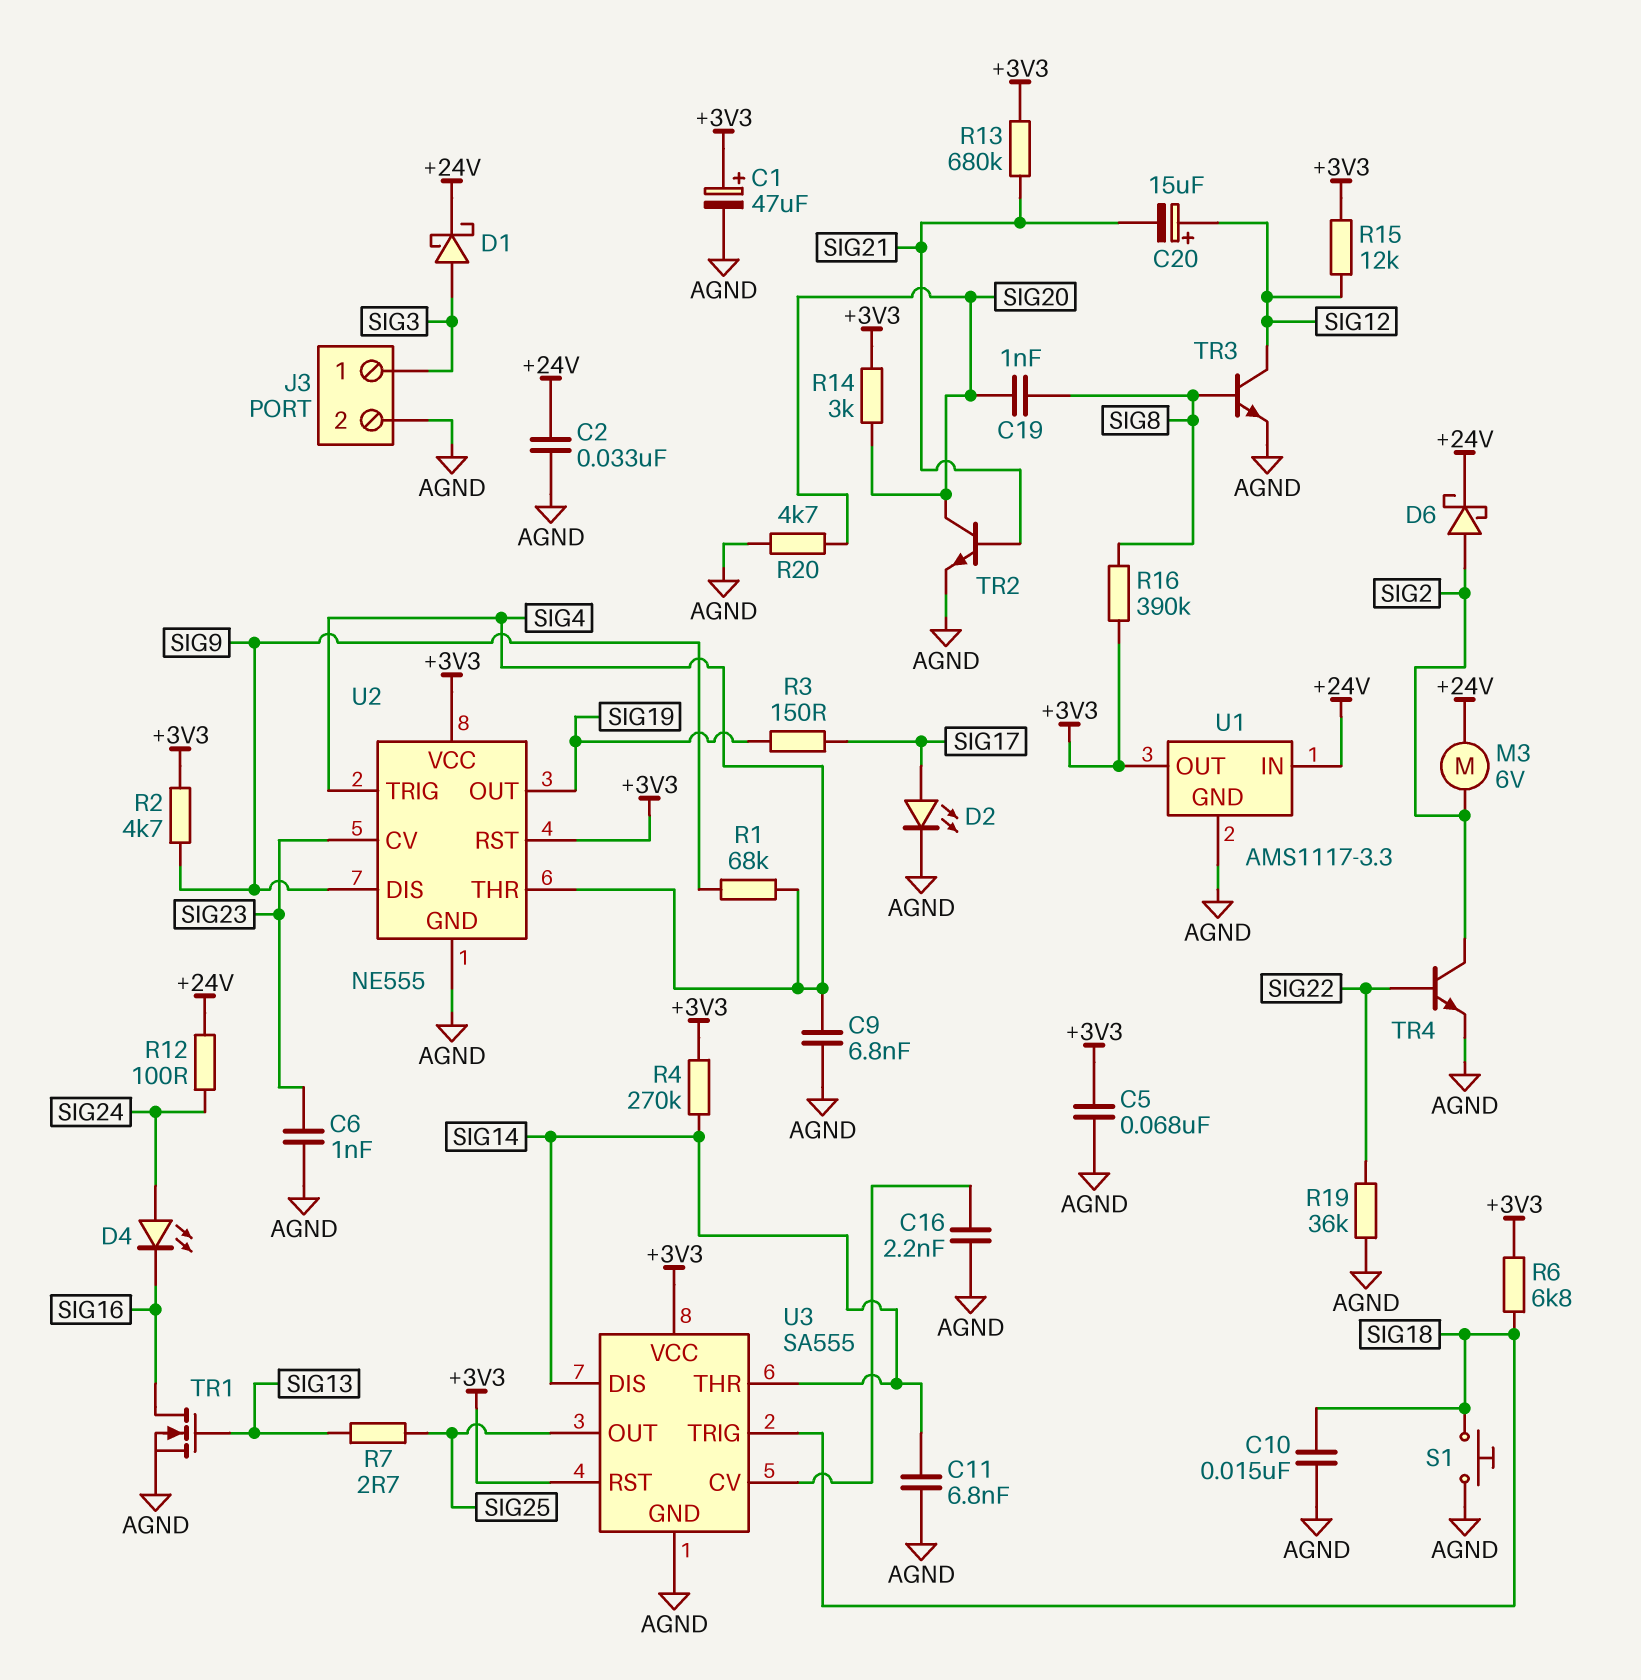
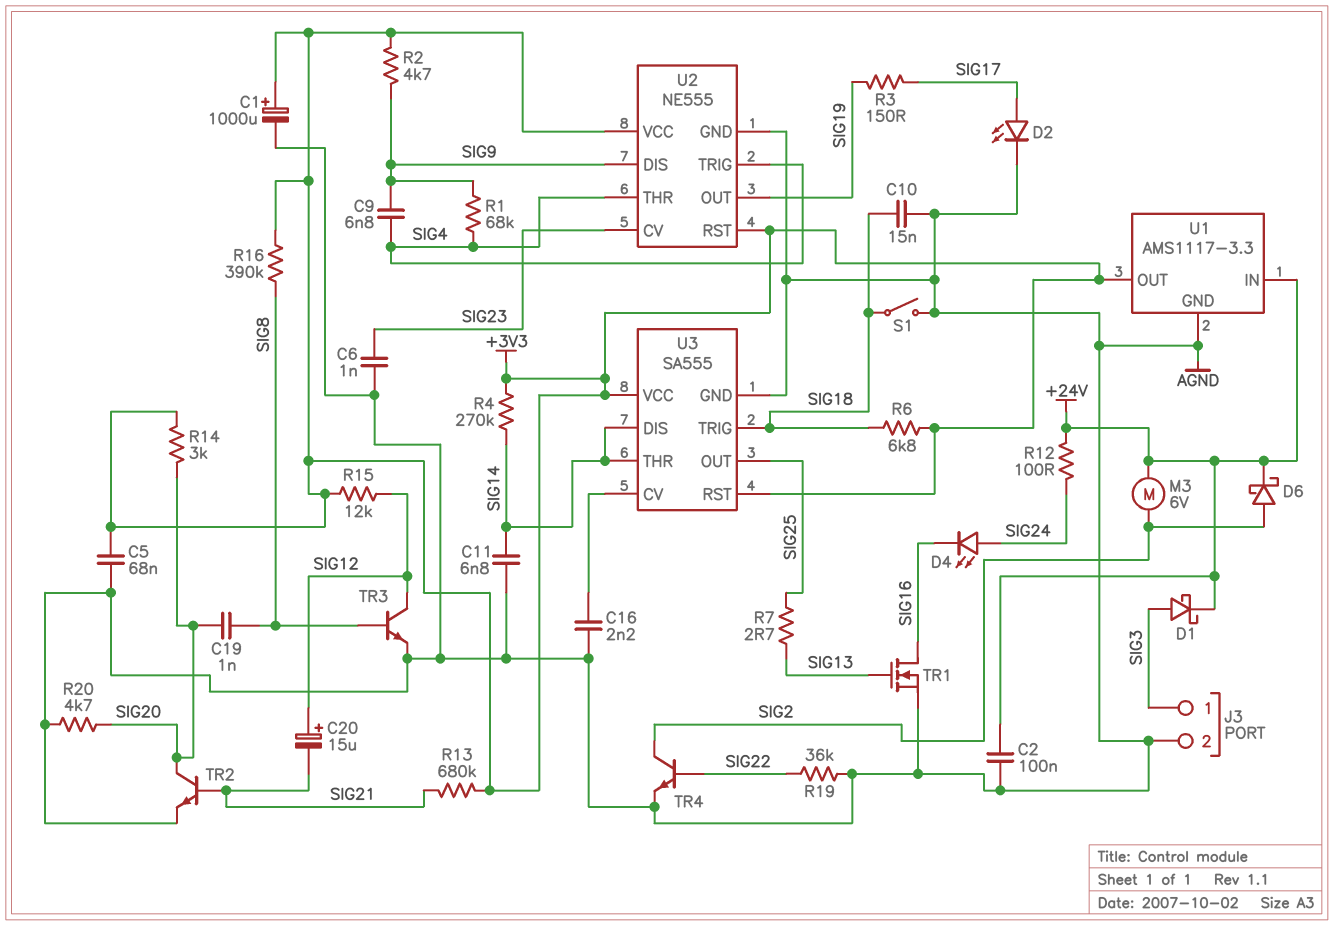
C1: 47uF (plus +3V3, minus AGND) -> 1000uF (plus +3V3, minus AGND)
C2: 33nF (+24V, AGND) -> 100nF (+24V, AGND)
C9: 6.8nF (AGND, SIG4) -> 6.8nF (SIG4, SIG9)
S1: button (AGND, SIG18) -> switch (AGND, SIG18)

